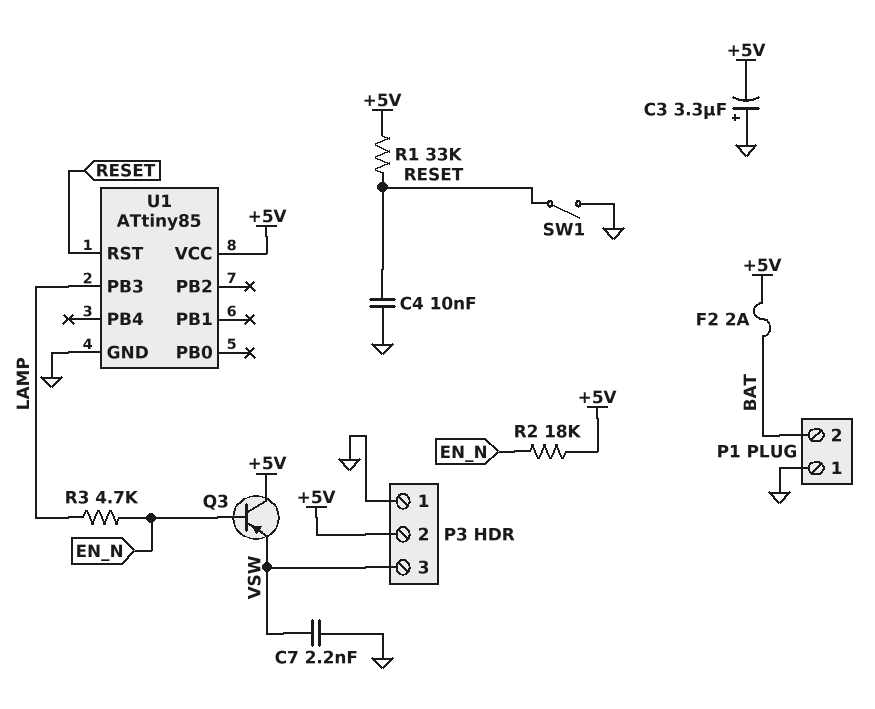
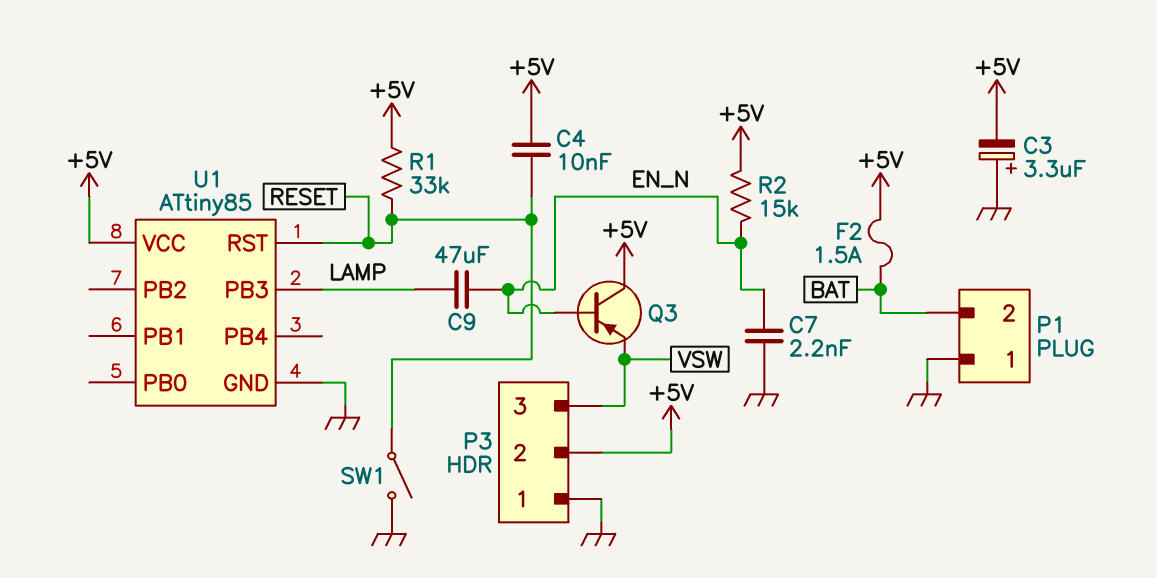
C4: 10nF (GND, RESET) -> 10nF (+5V, RESET)
C7: 2.2nF (GND, VSW) -> 2.2nF (EN_N, GND)
C9: none -> 47uF (EN_N, LAMP)
F2: 2A (+5V, BAT) -> 1.5A (+5V, BAT)
R2: 18k (+5V, EN_N) -> 15k (+5V, EN_N)
R3: 4.7k (EN_N, LAMP) -> none

